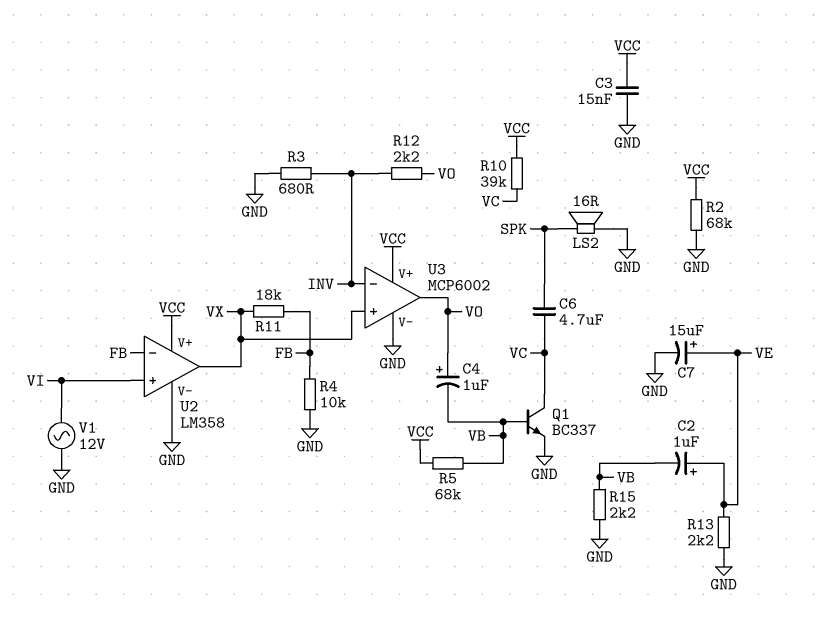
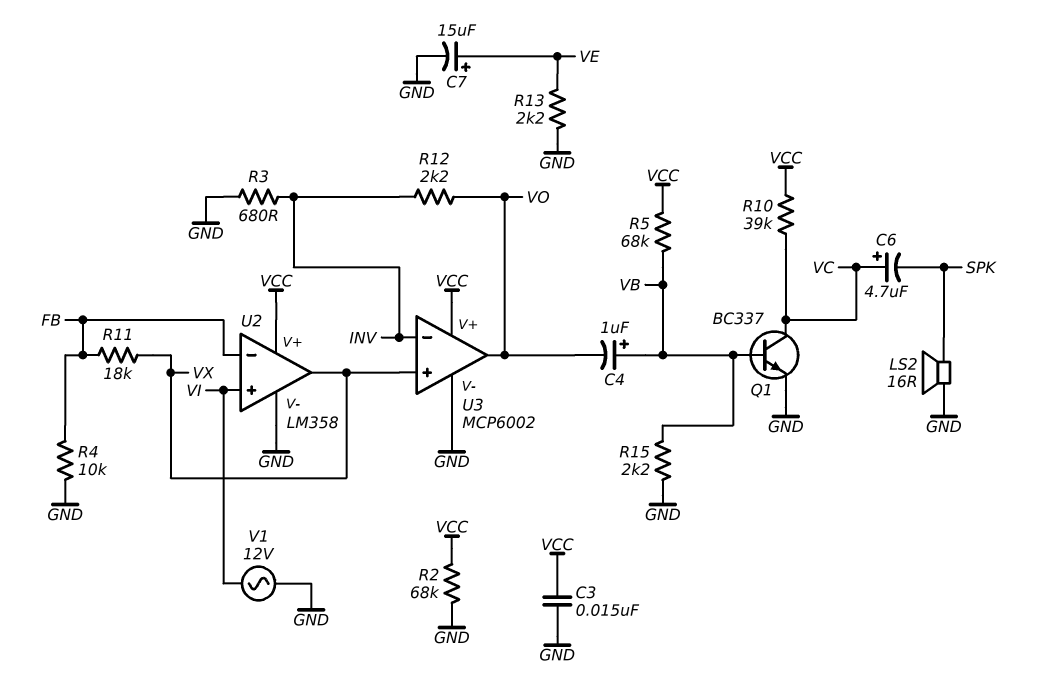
C2: 1uF (plus VE, minus VB) -> none
C4: 1uF (plus VO, minus VB) -> 1uF (plus VB, minus VO)
C6: 4.7uF (SPK, VC) -> 4.7uF (plus VC, minus SPK)

